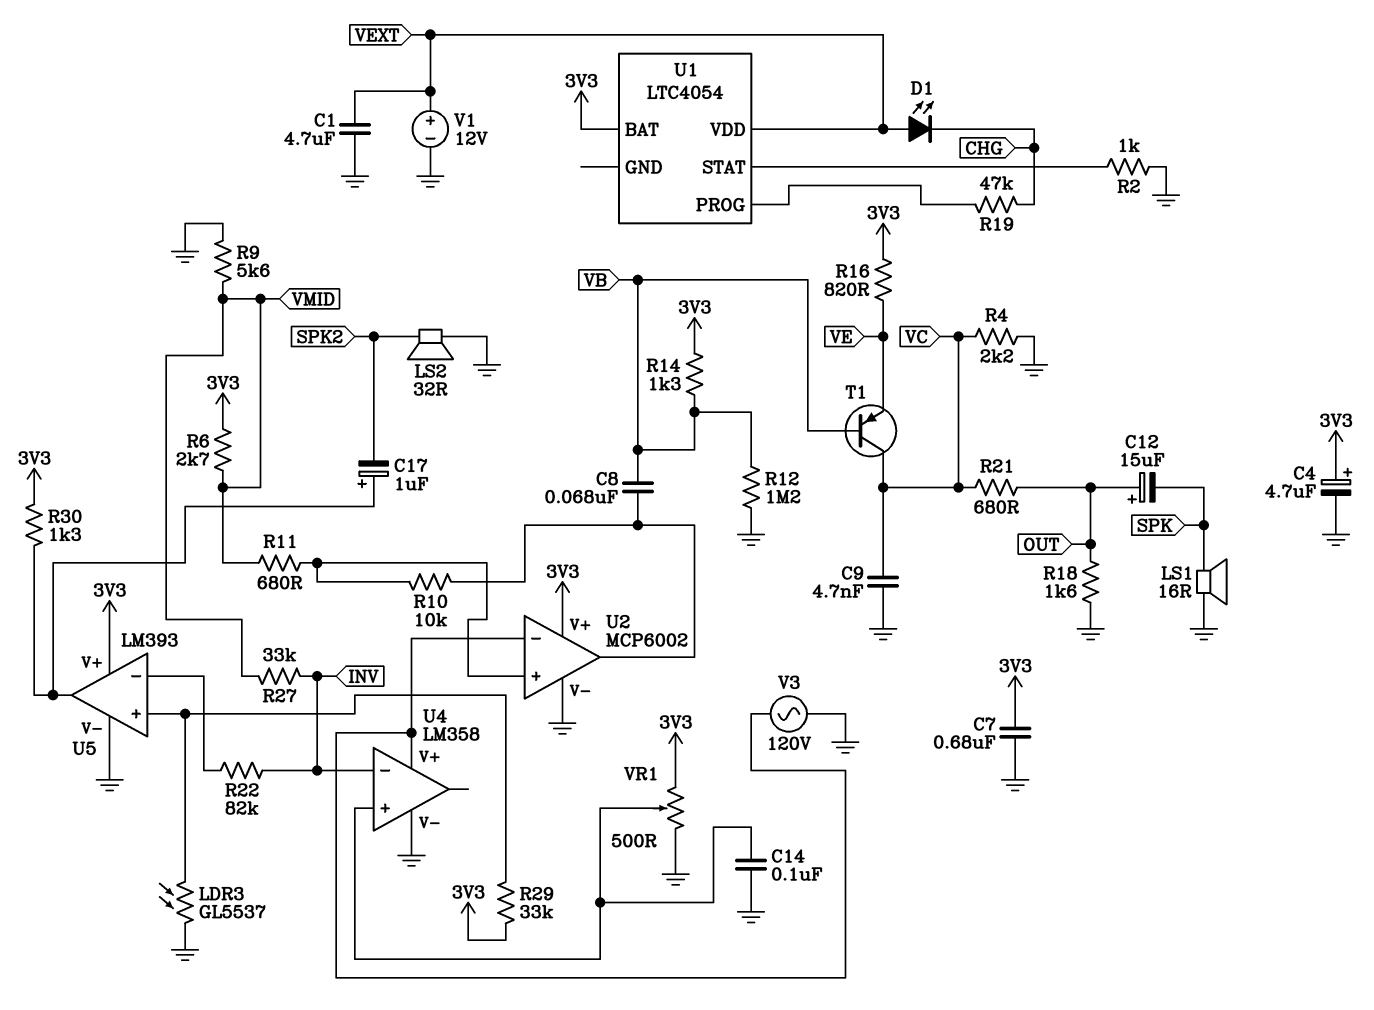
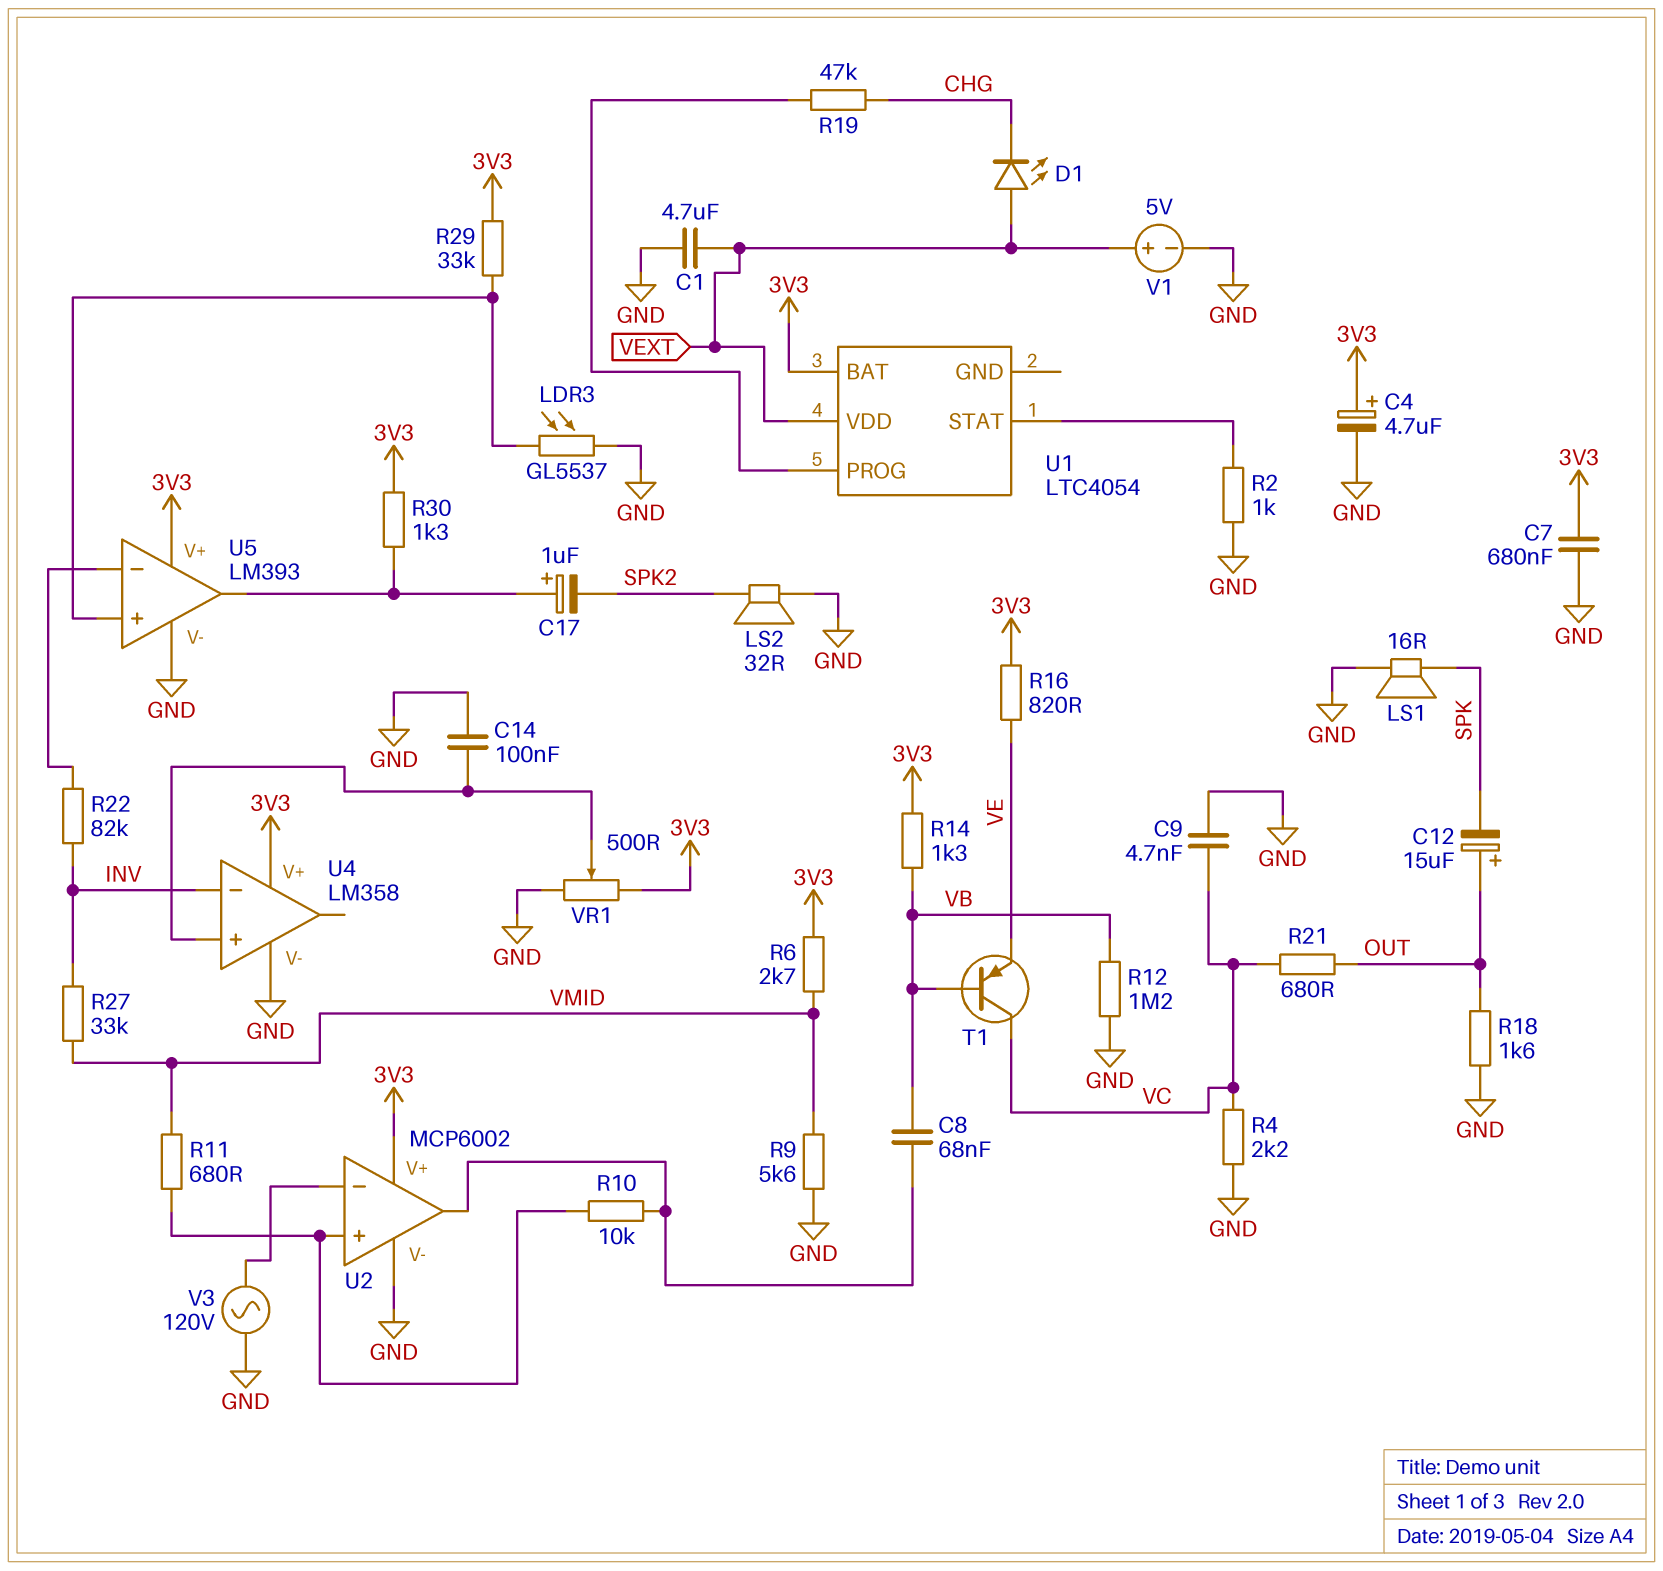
U4 pin V+: U2/in- -> 3V3
V1: 12V (plus VEXT, minus GND) -> 5V (plus VEXT, minus GND)

